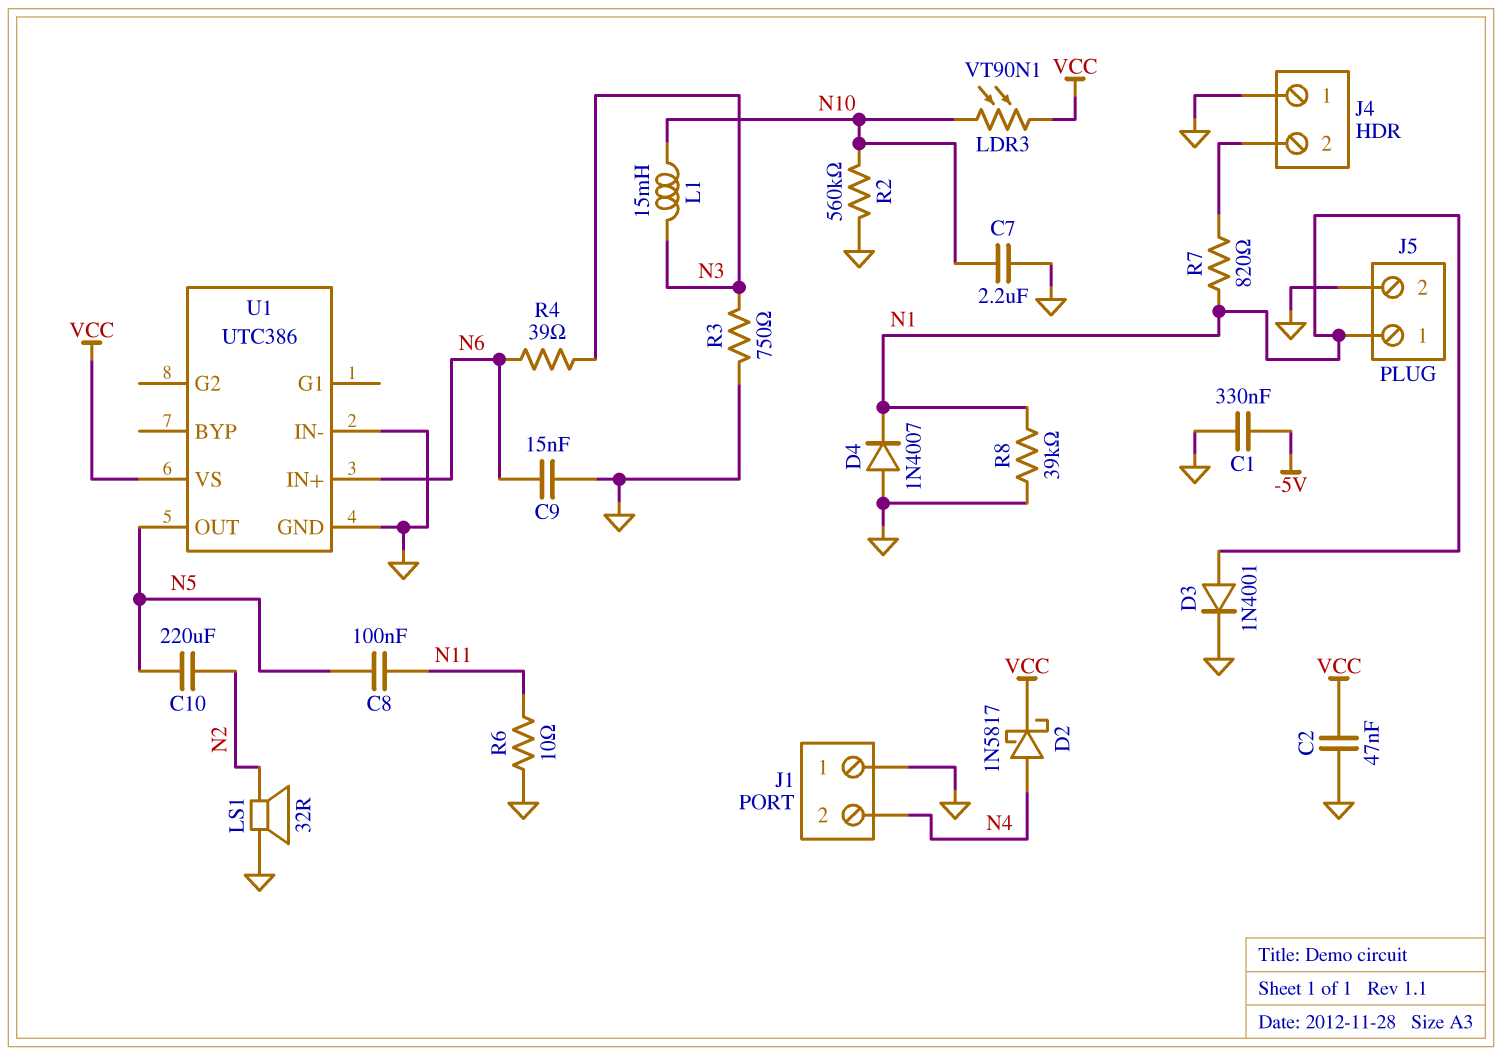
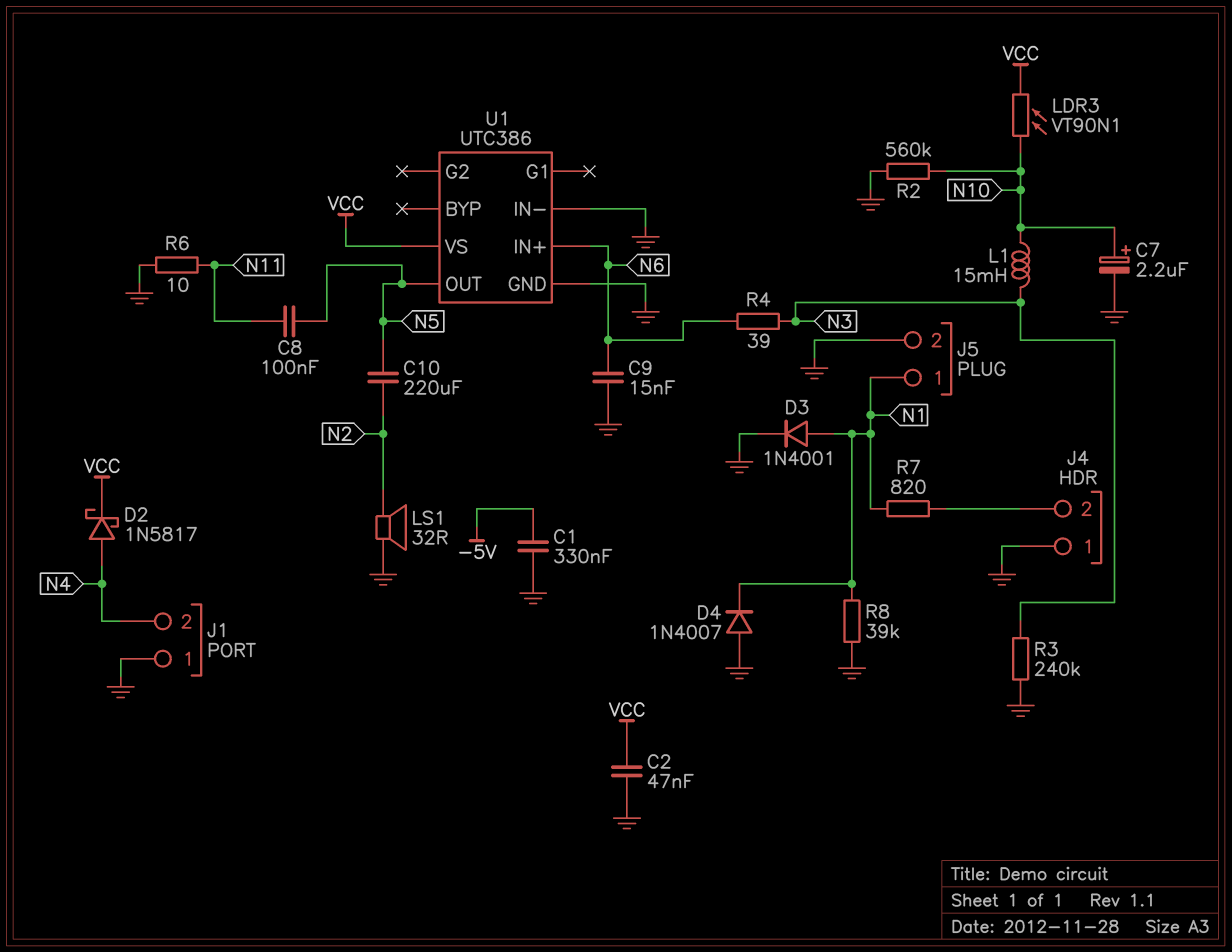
C7: 2.2uF (GND, N10) -> 2.2uF (plus N10, minus GND)
R3: 750 (GND, N3) -> 240k (GND, N3)

